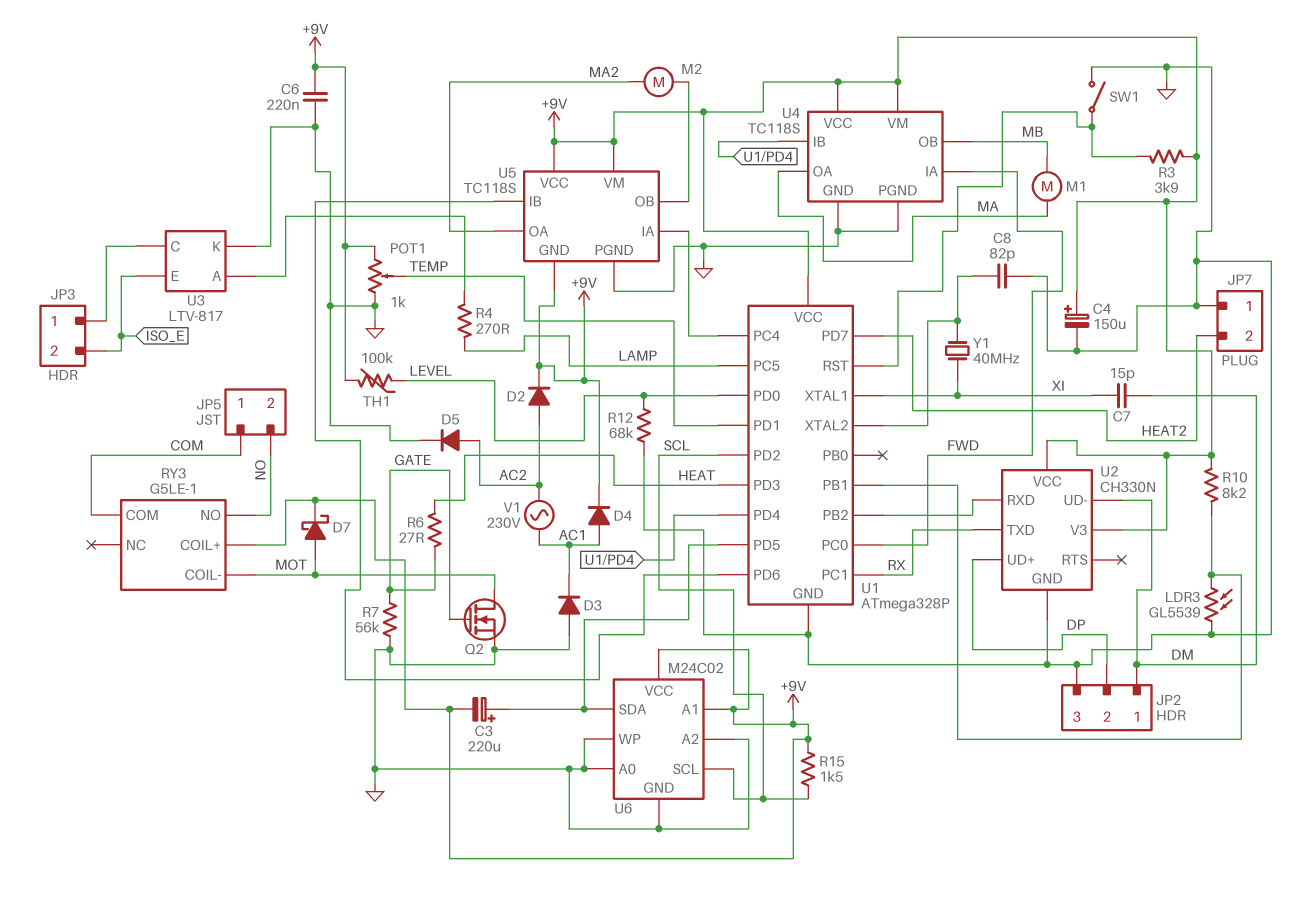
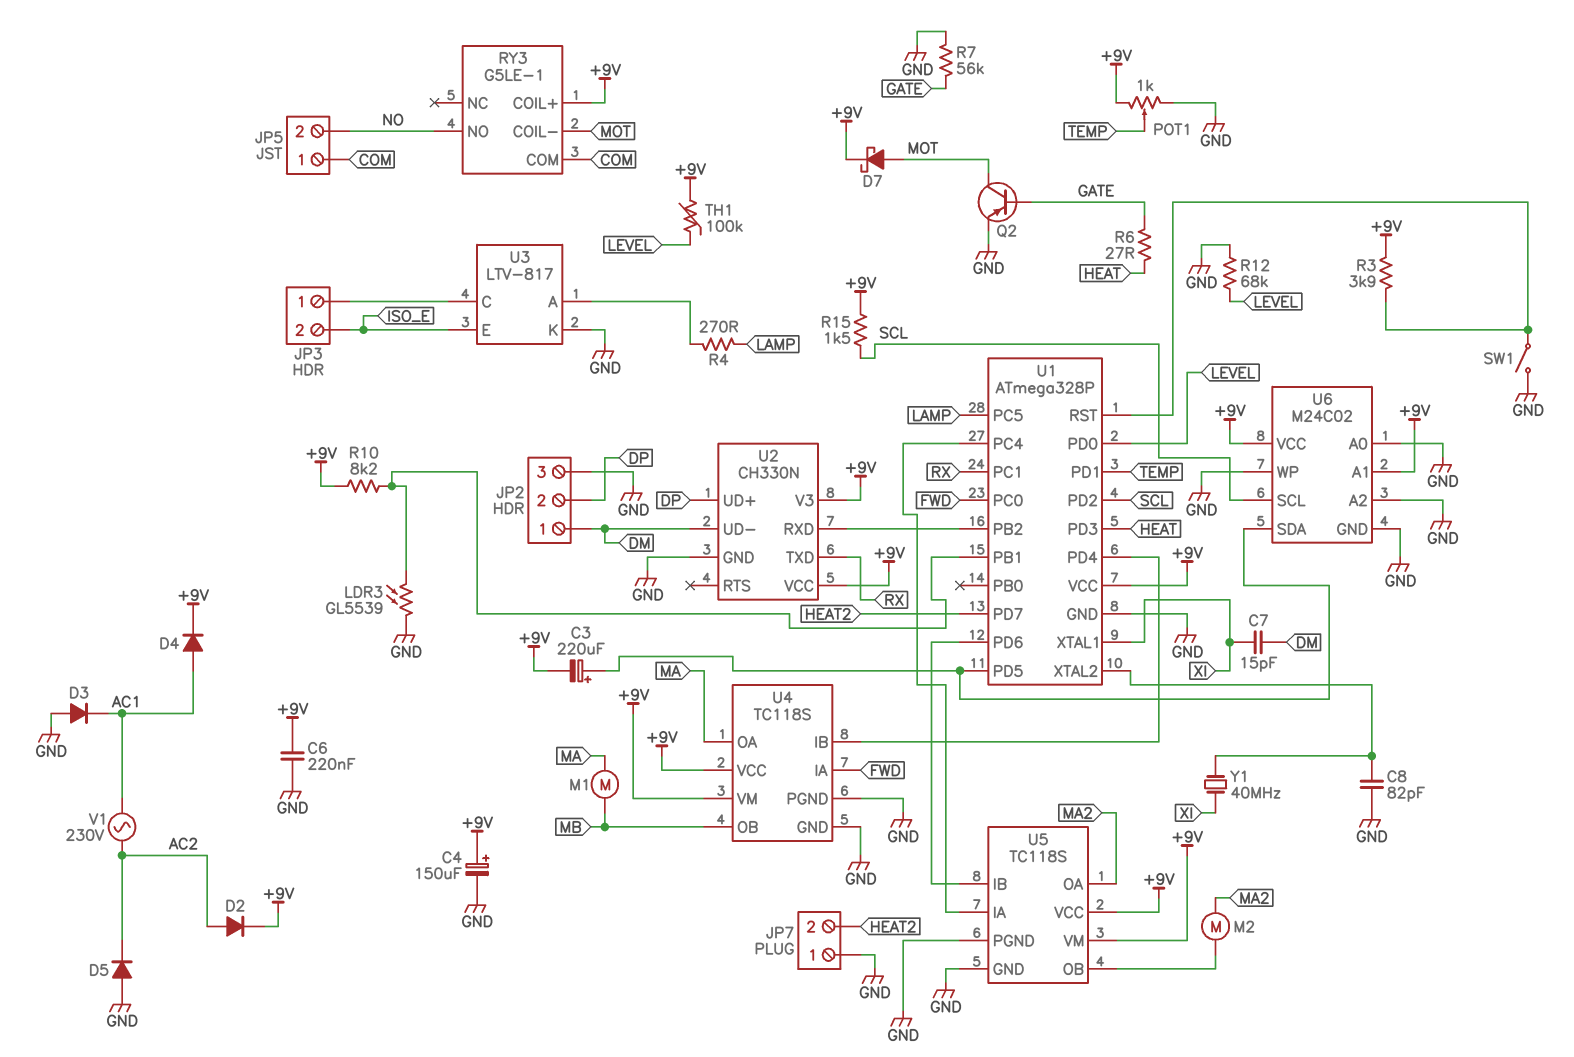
D5: diode (A AC2, K GND) -> diode (A GND, K AC2)
Q2: NMOS (G GATE, D MOT, S GND) -> PNP (B GATE, C MOT, E GND)
U5 pin GND: +9V -> GND

